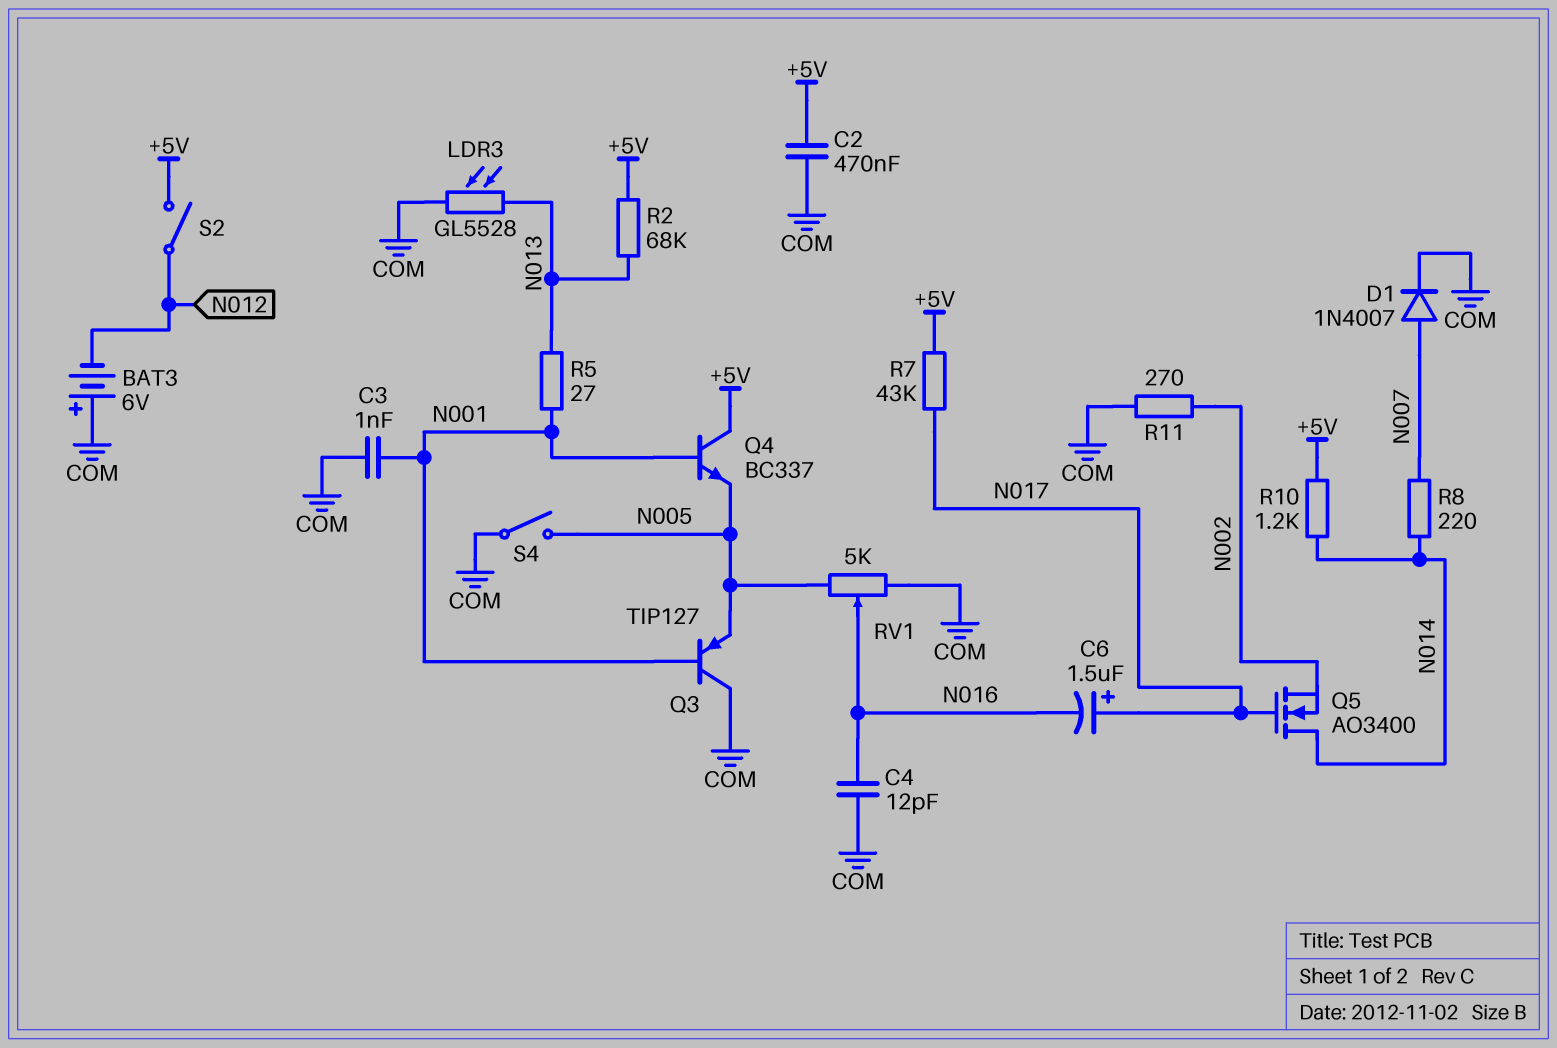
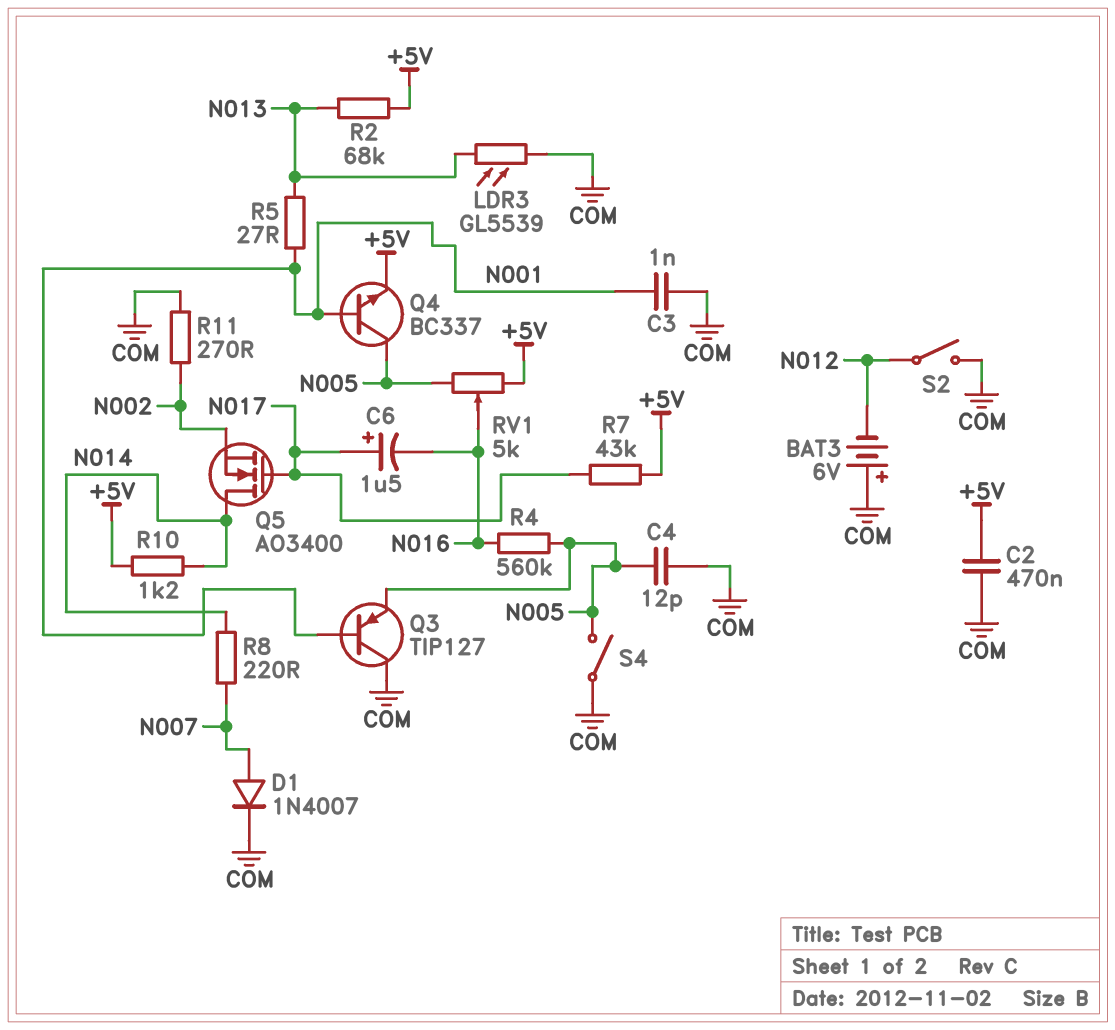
C4: 12pF (COM, N016) -> 12pF (COM, N005)
LDR3: GL5528 (COM, N013) -> GL5539 (COM, N013)
Q4: NPN BC337 (B N001, C +5V, E N005) -> NPN BC337 (B N001, C N005, E +5V)
R4: none -> 560k (N005, N016)
RV1: 5k (COM, N005, wiper N016) -> 5k (+5V, N005, wiper N016)
S2: switch (+5V, N012) -> switch (COM, N012)

